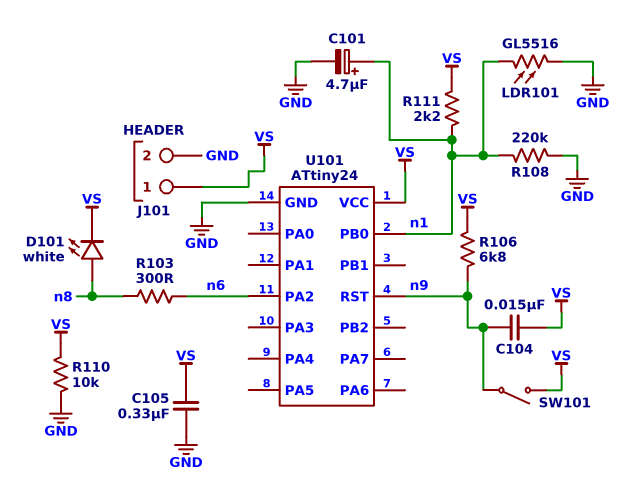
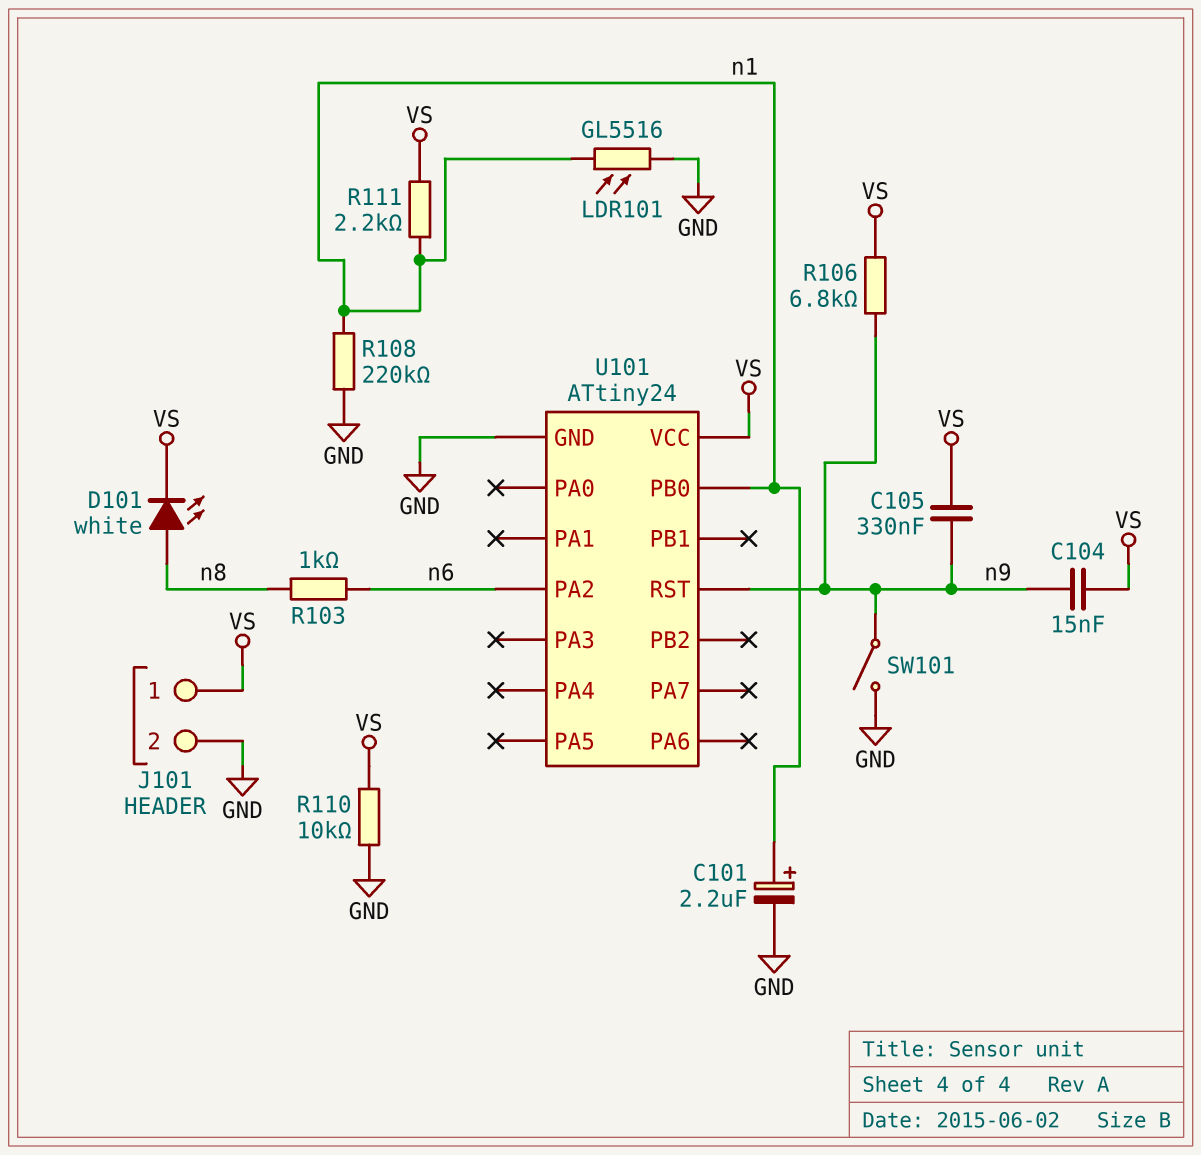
C101: 4.7uF (plus n1, minus GND) -> 2.2uF (plus n1, minus GND)
C105: 330nF (GND, VS) -> 330nF (VS, n9)
R103: 300 (n6, n8) -> 1k (n6, n8)
SW101: switch (VS, n9) -> switch (GND, n9)

